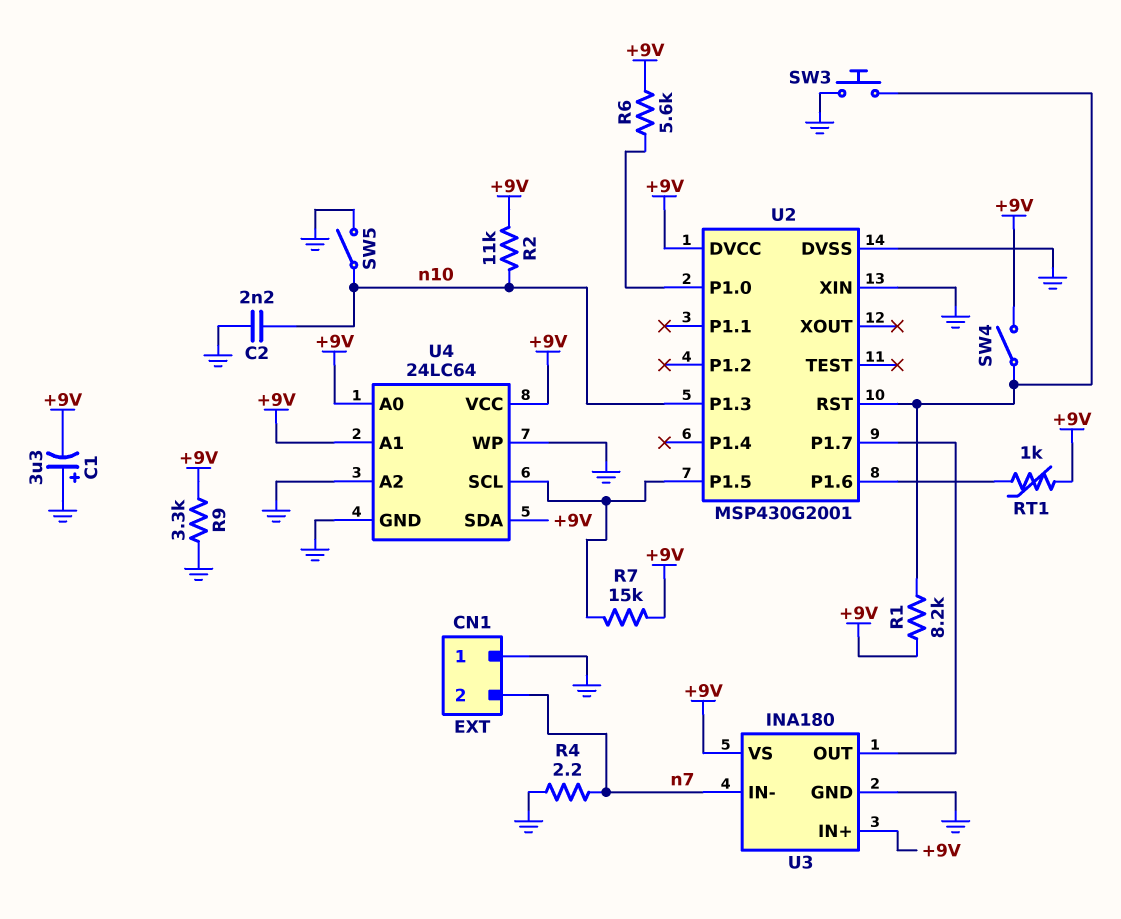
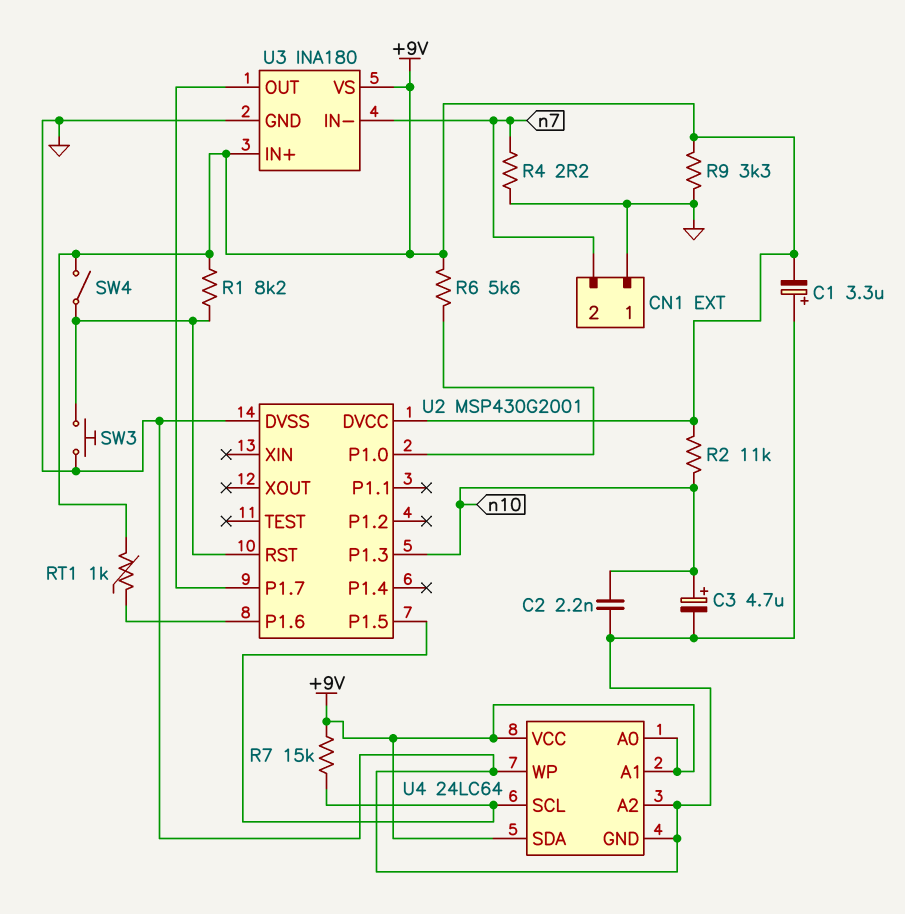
C3: none -> 4.7uF (plus n10, minus GND)
SW5: switch (GND, n10) -> none
U2 pin XIN: GND -> none

